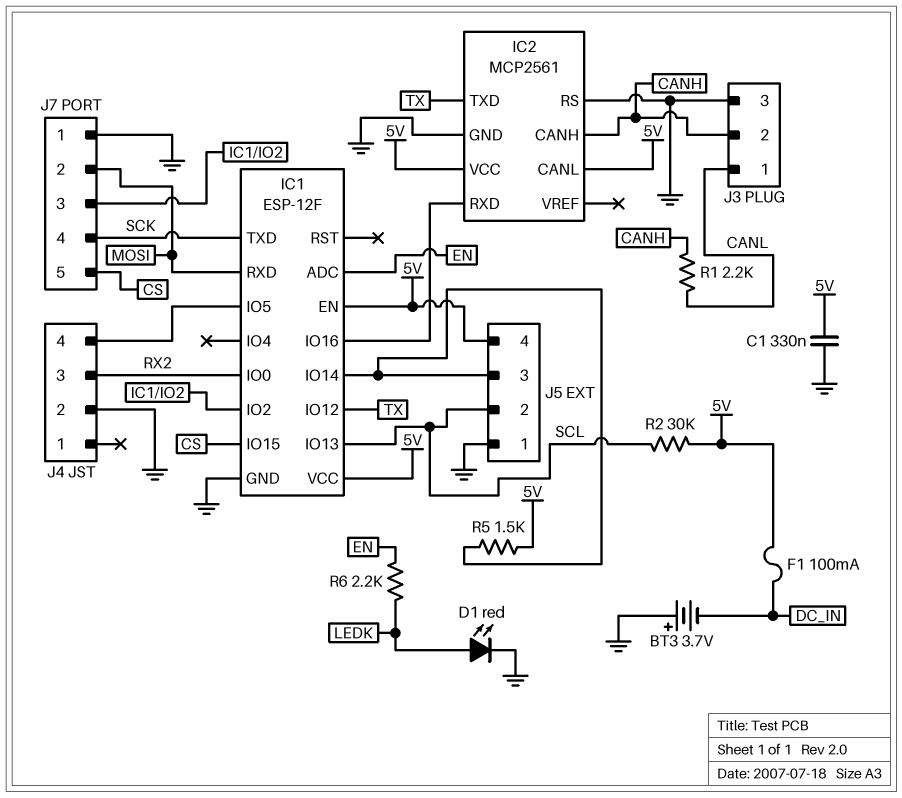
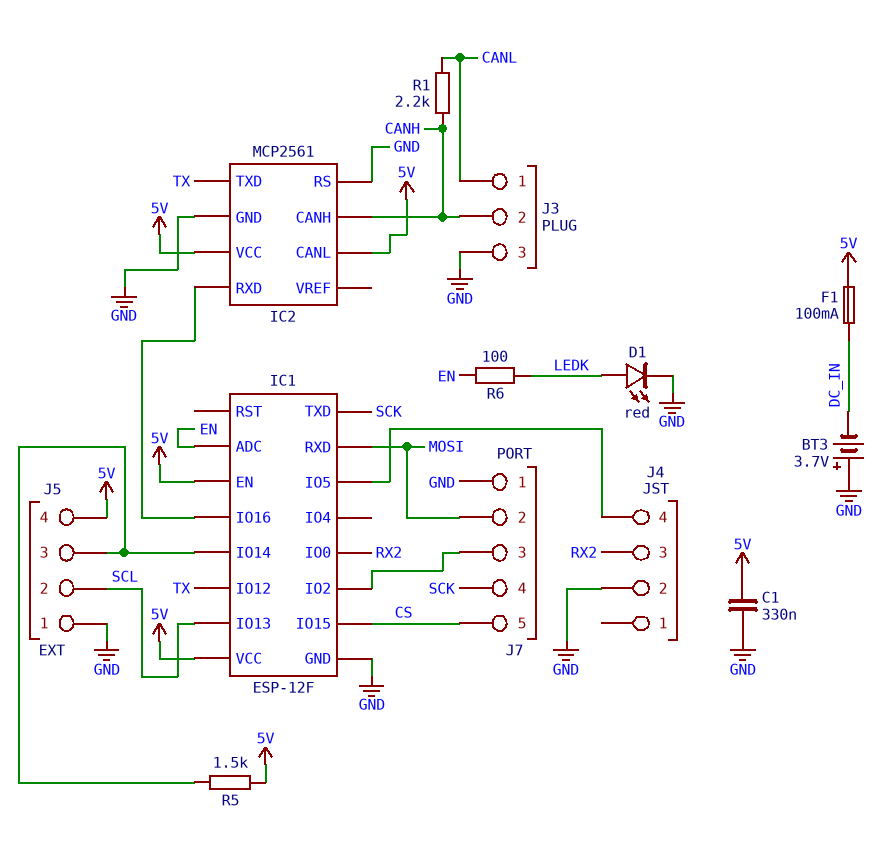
R2: 30k (5V, SCL) -> none
R6: 2.2k (EN, LEDK) -> 100 (EN, LEDK)

